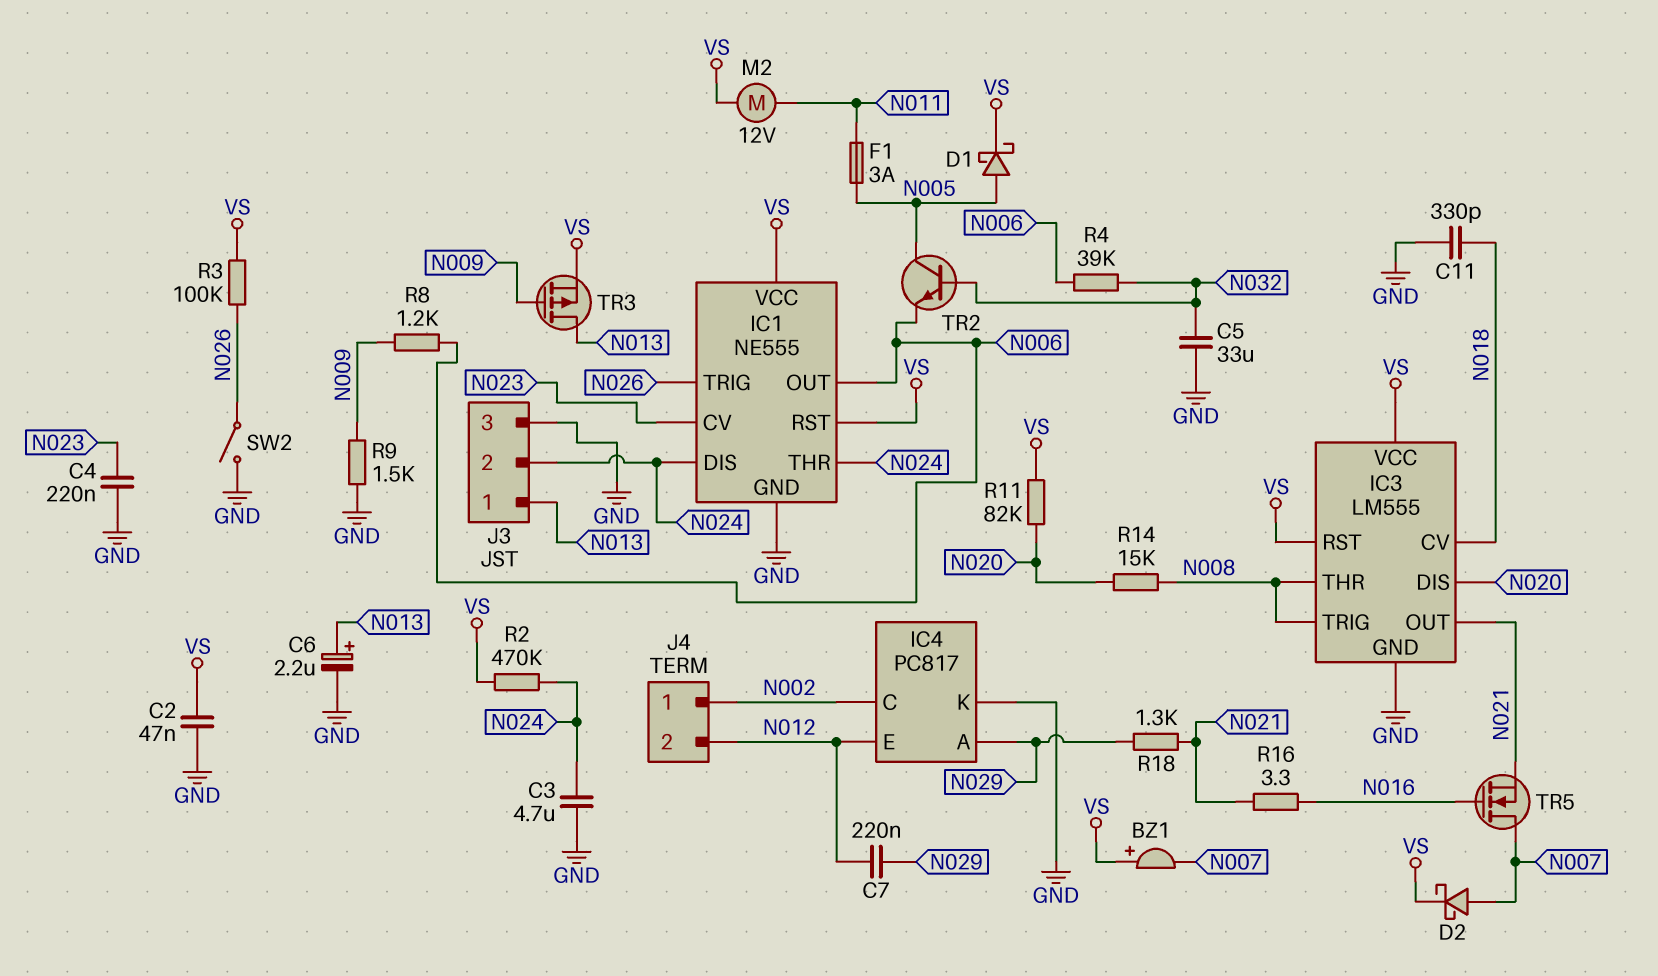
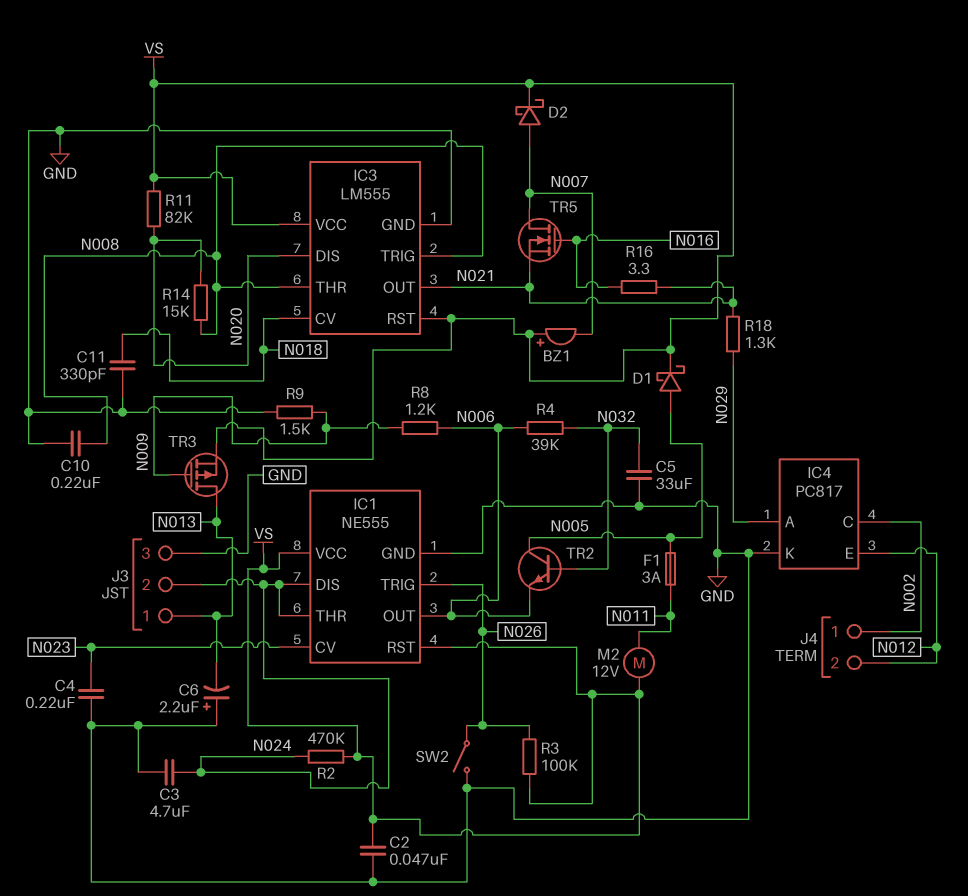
C6: 2.2uF (plus N013, minus GND) -> 2.2uF (plus GND, minus N013)
C7: 220nF (N012, N029) -> none
C10: none -> 220nF (GND, N008)

